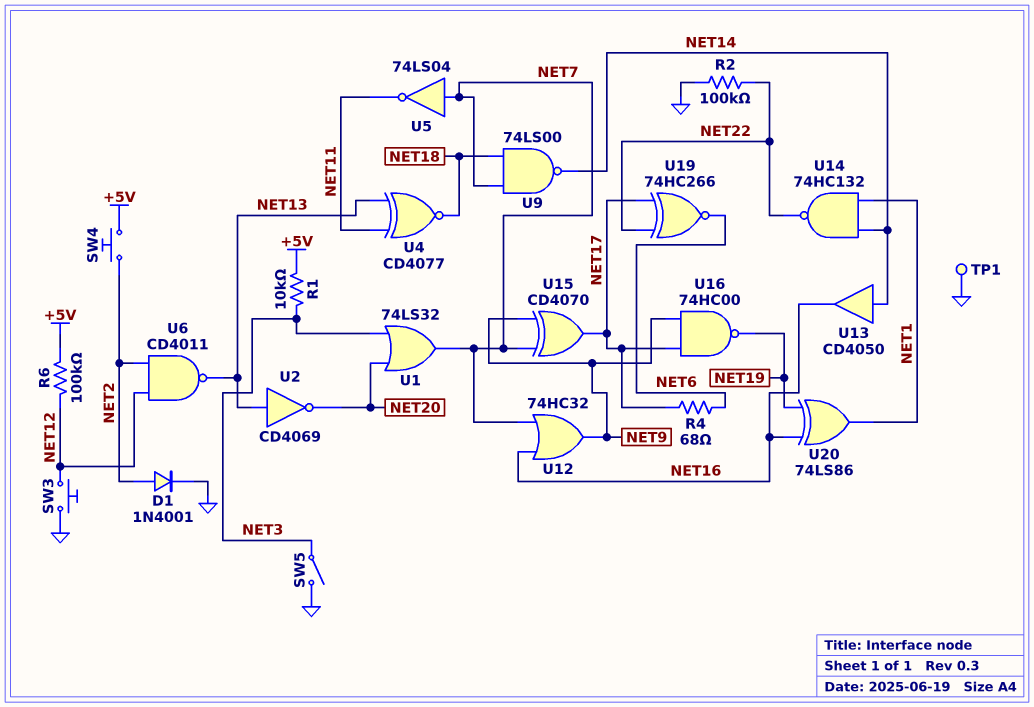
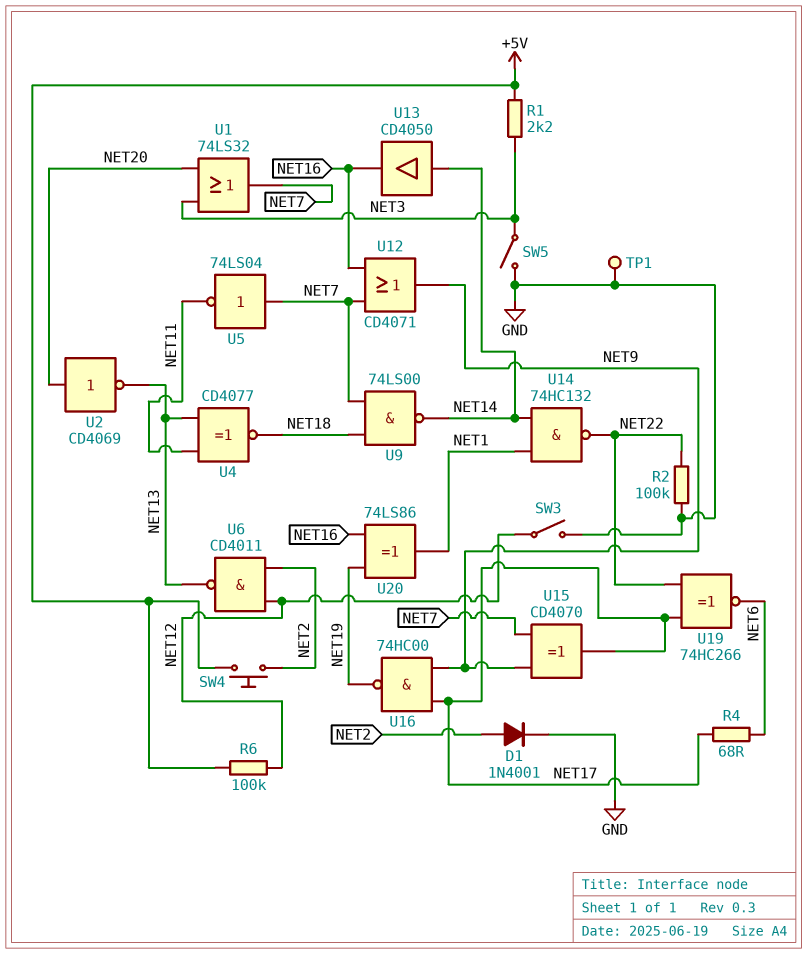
R1: 10k (+5V, NET3) -> 2.2k (+5V, NET3)
SW3: button (GND, NET12) -> switch (GND, NET12)
U2: NOT CD4069 (in NET13, out NET20) -> NOT CD4069 (in NET20, out NET13)
U12: OR 74HC32 (in NET7, in NET16, out NET9) -> OR CD4071 (in NET7, in NET16, out NET9)

